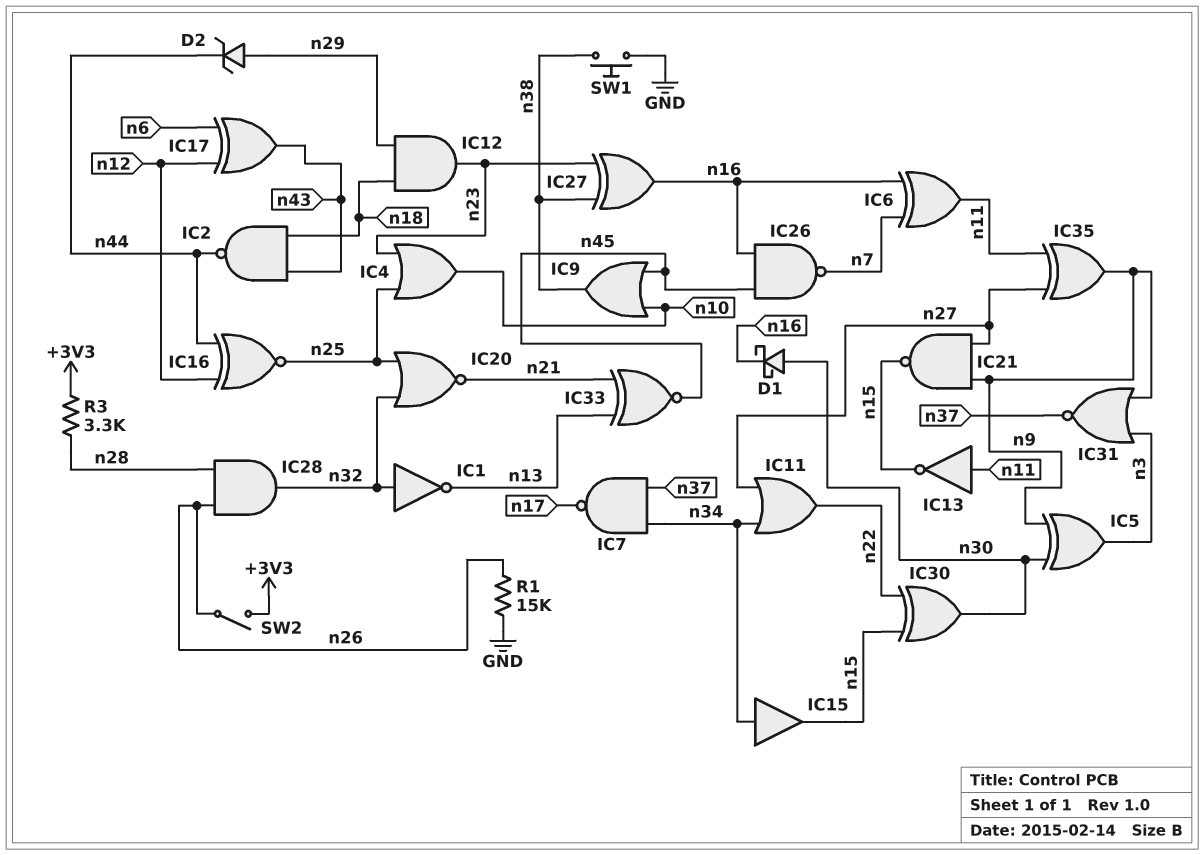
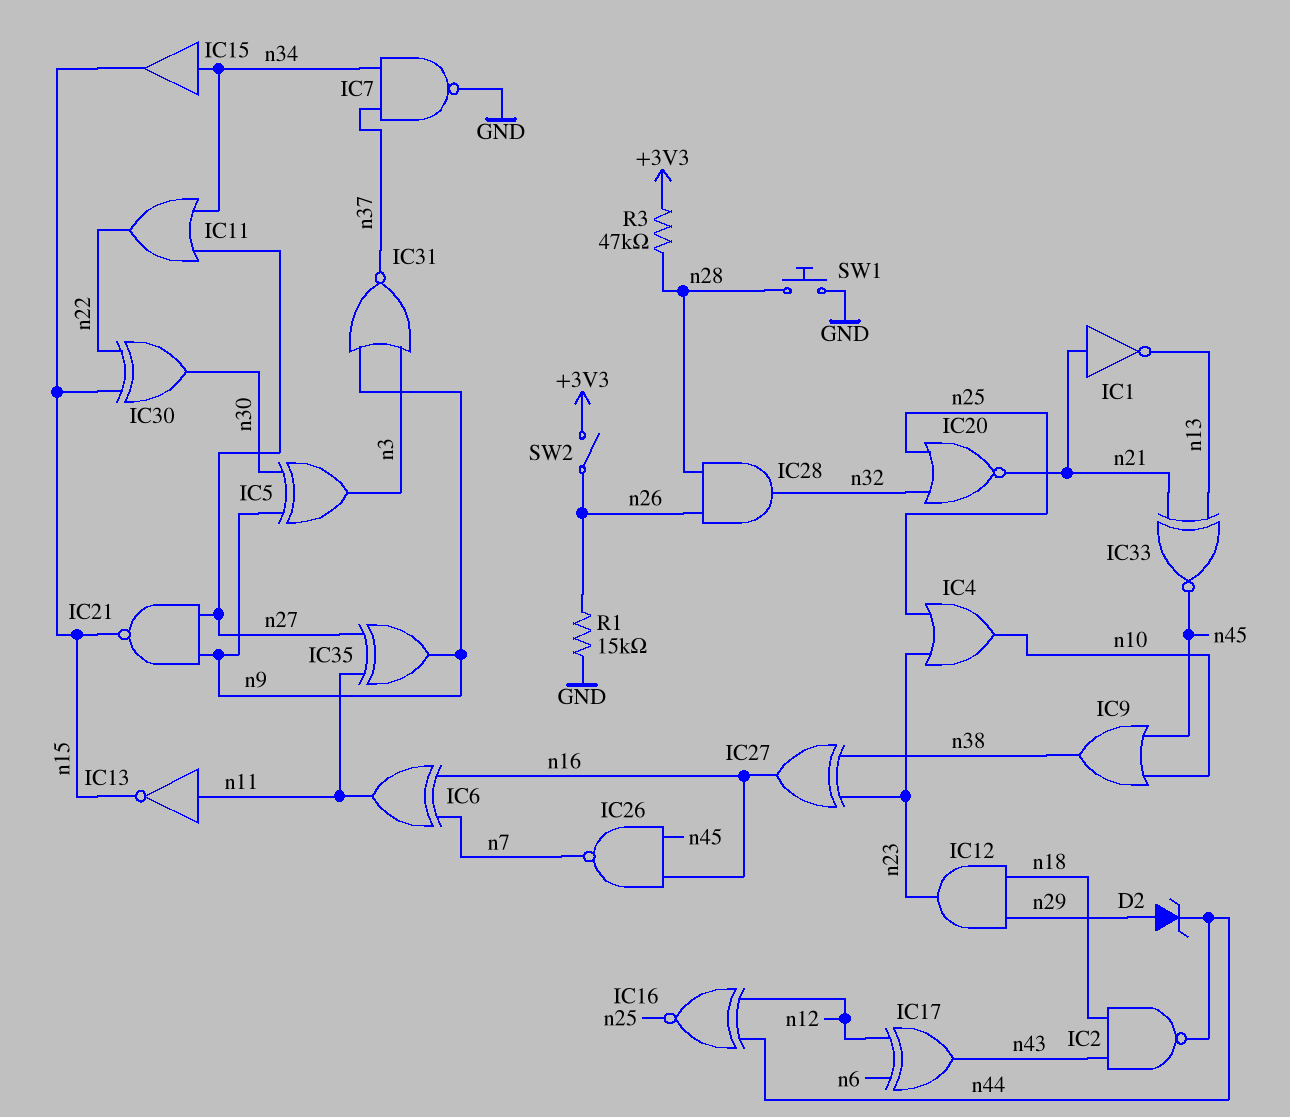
D1: schottky (A n30, K n16) -> none
IC1: NOT (in n32, out n13) -> NOT (in n21, out n13)
IC7: NAND (in n34, in n37, out n17) -> NAND (in n34, in n37, out GND)
R3: 3.3k (+3V3, n28) -> 47k (+3V3, n28)
SW1: button (GND, n38) -> button (GND, n28)

